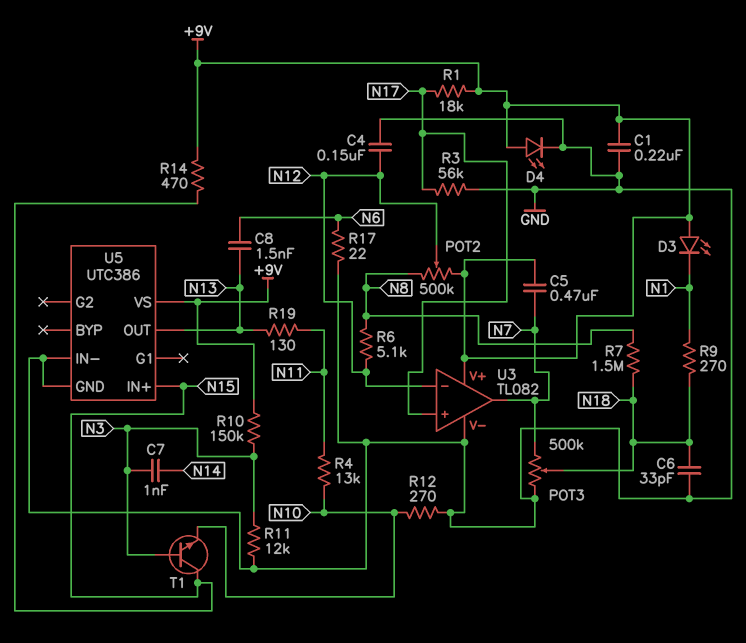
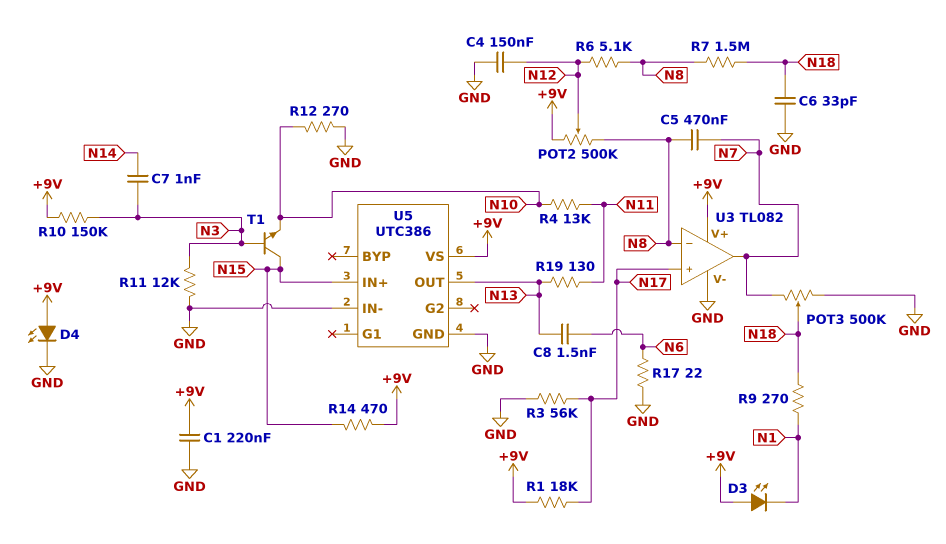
C5: 470nF (+9V, N7) -> 470nF (N7, N8)
U3 pin in-: N12 -> N8

